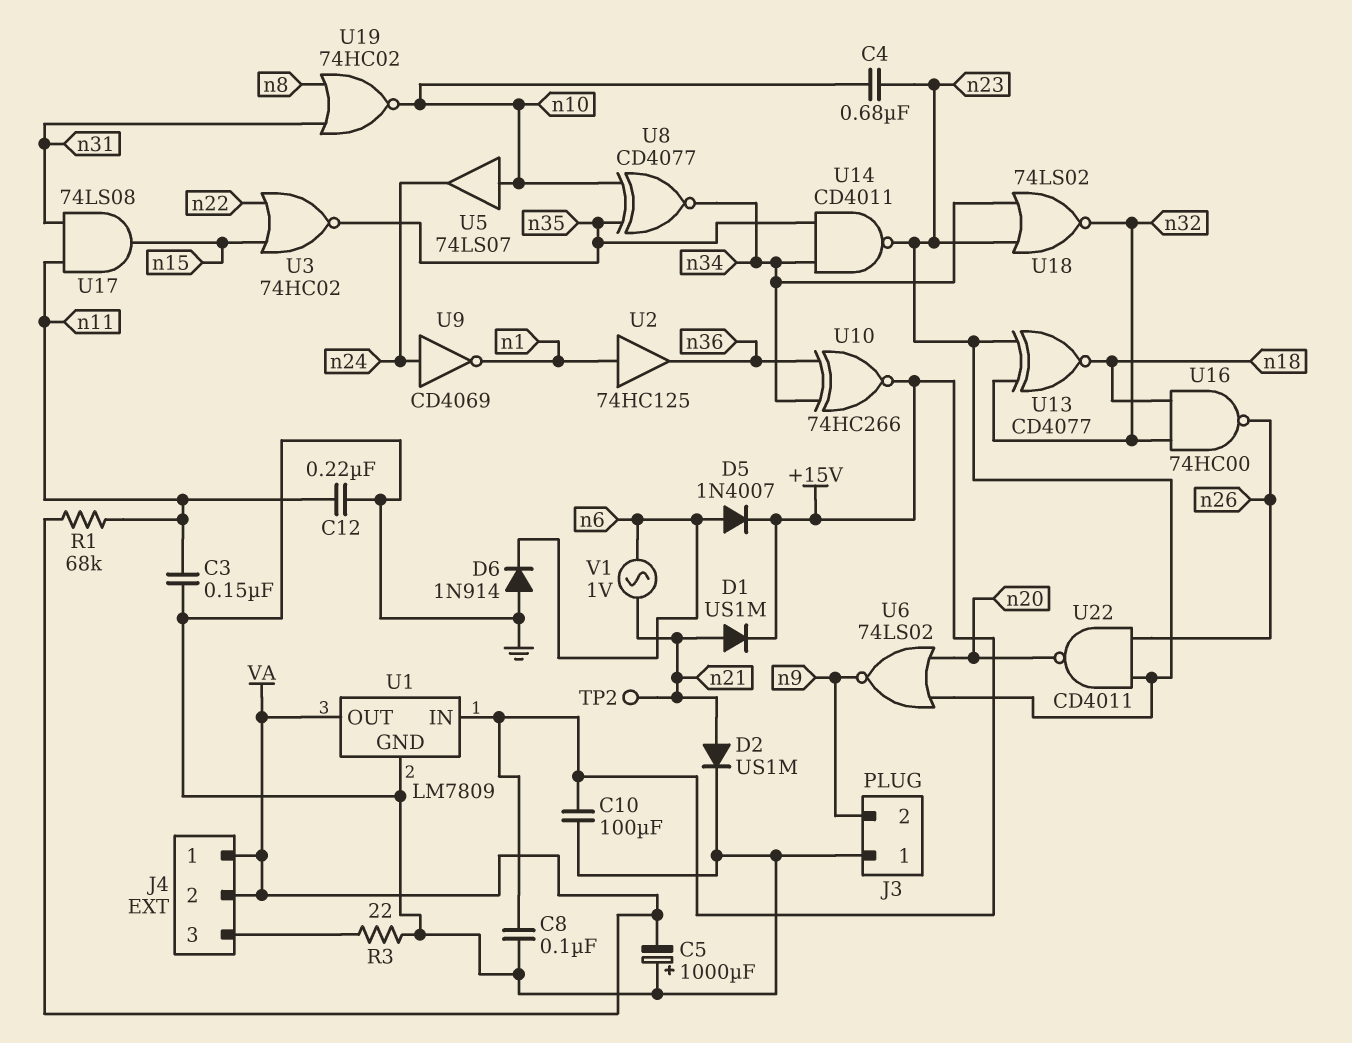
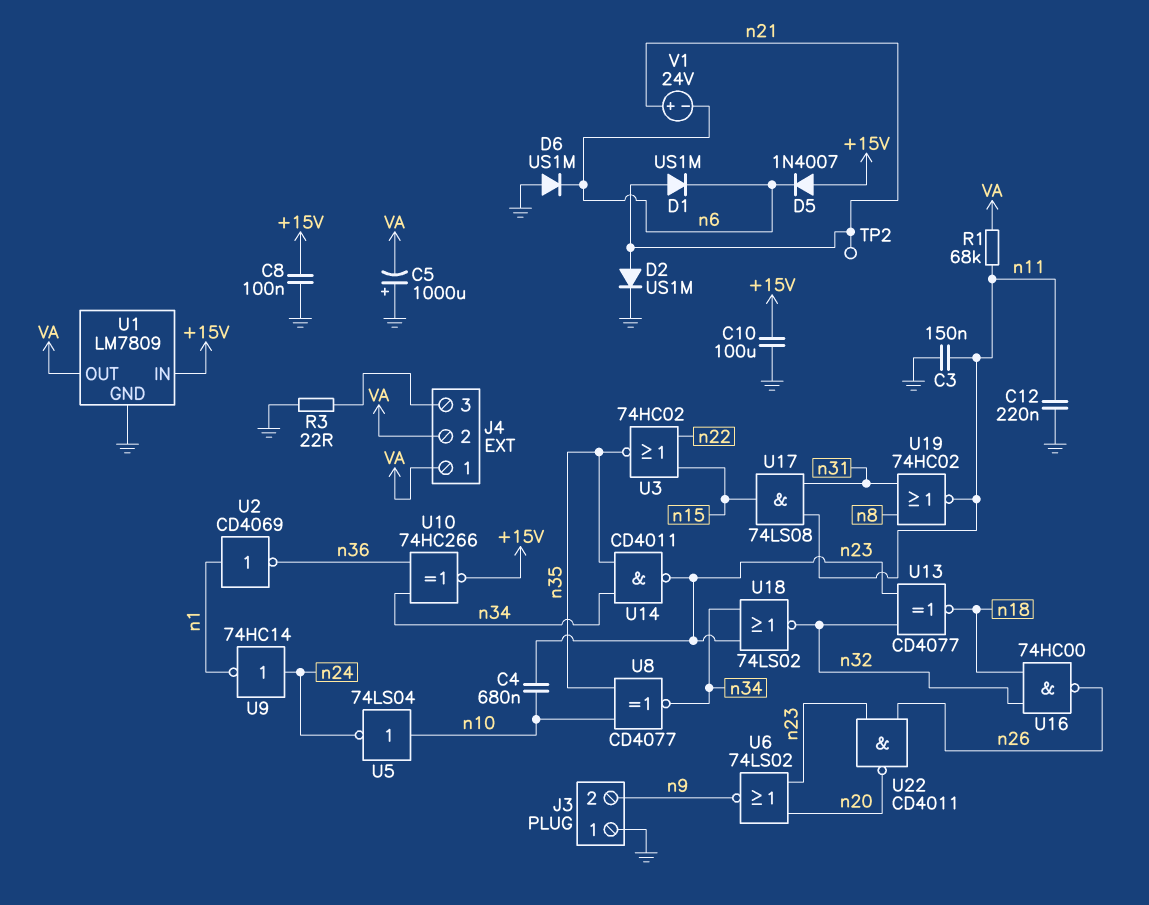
D1: diode US1M (A n21, K +15V) -> diode US1M (A n21, K n6)
D5: diode 1N4007 (A n6, K +15V) -> diode 1N4007 (A +15V, K n6)
D6: diode 1N914 (A GND, K n6) -> diode US1M (A GND, K n6)
U2: buffer 74HC125 (in n1, out n36) -> NOT CD4069 (in n1, out n36)
U5: buffer 74LS07 (in n10, out n24) -> NOT 74LS04 (in n10, out n24)
U9: NOT CD4069 (in n24, out n1) -> NOT 74HC14 (in n24, out n1)
U19: NOR 74HC02 (in n8, in n31, out n10) -> NOR 74HC02 (in n8, in n31, out n11)
V1: AC 1V (n6, n21) -> 24V (plus n21, minus n6)

